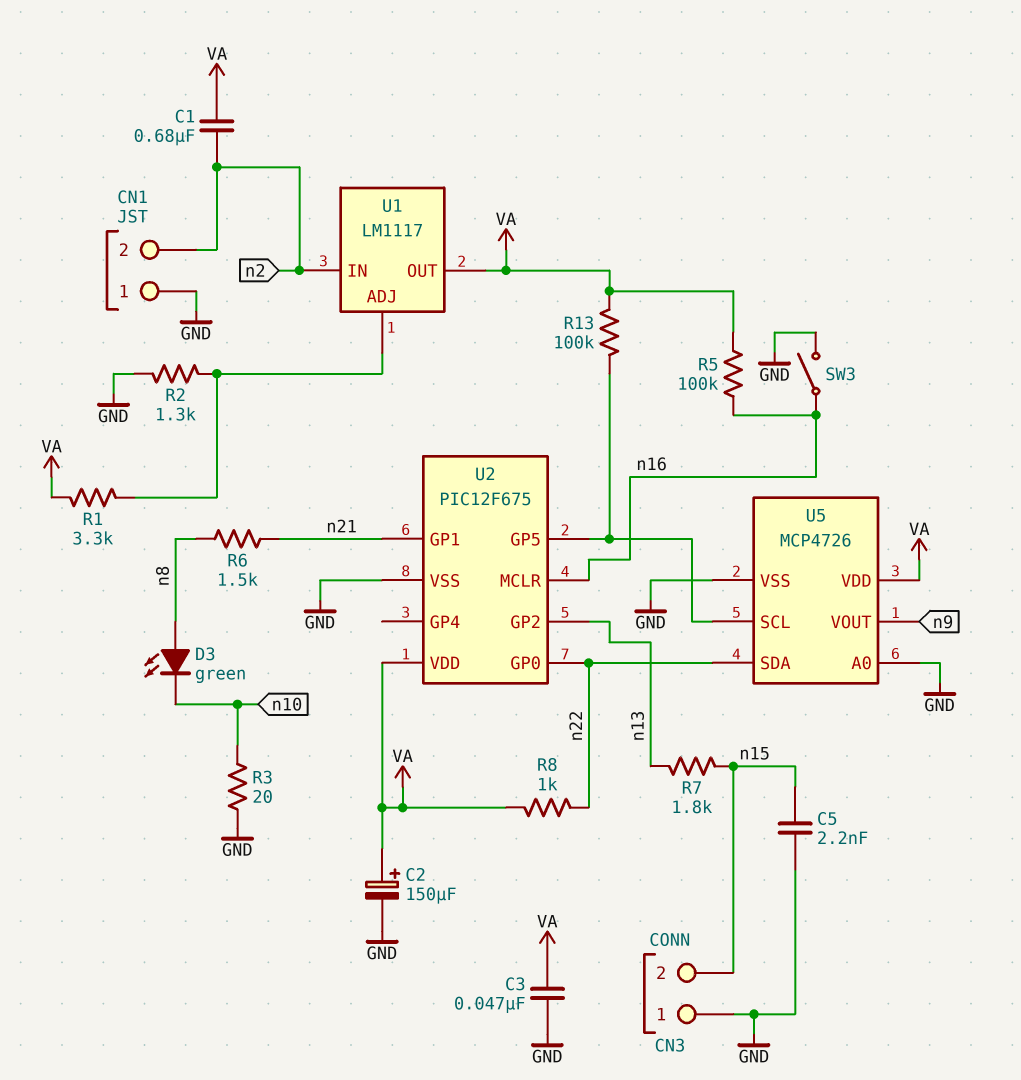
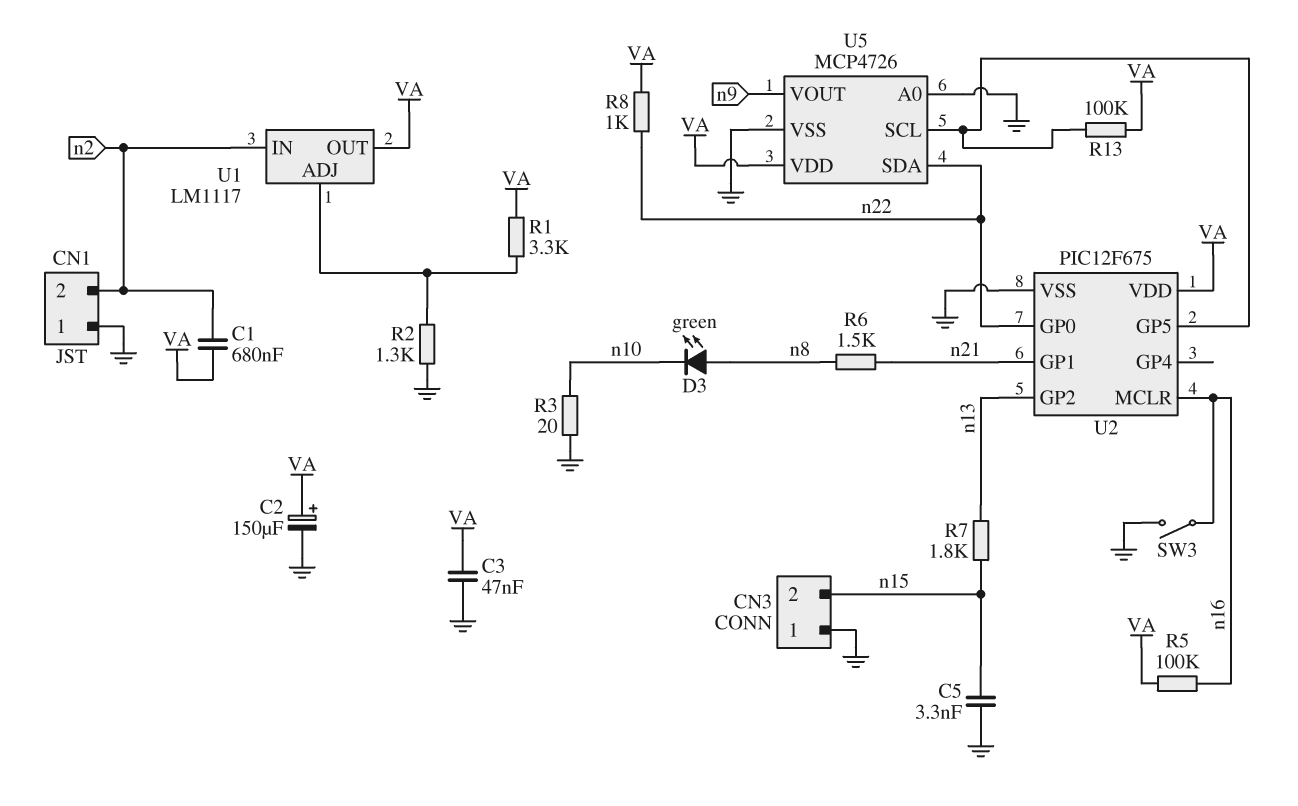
C5: 2.2nF (GND, n15) -> 3.3nF (GND, n15)

